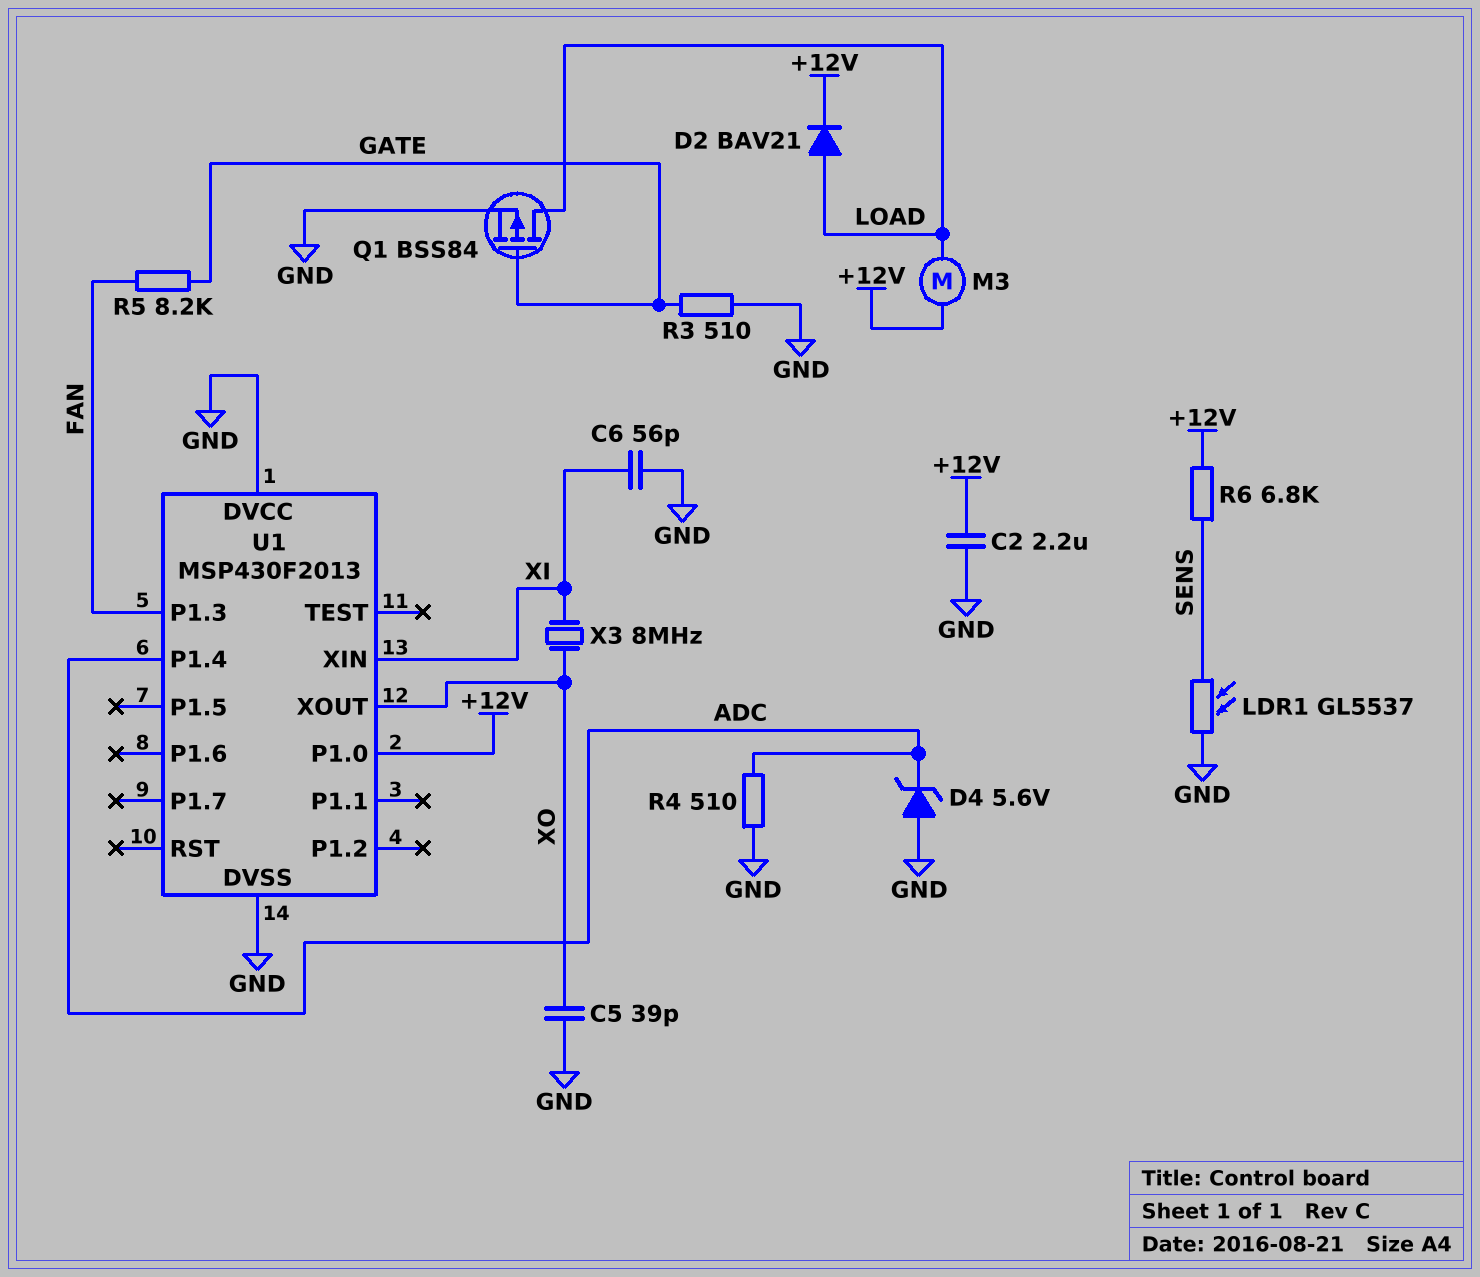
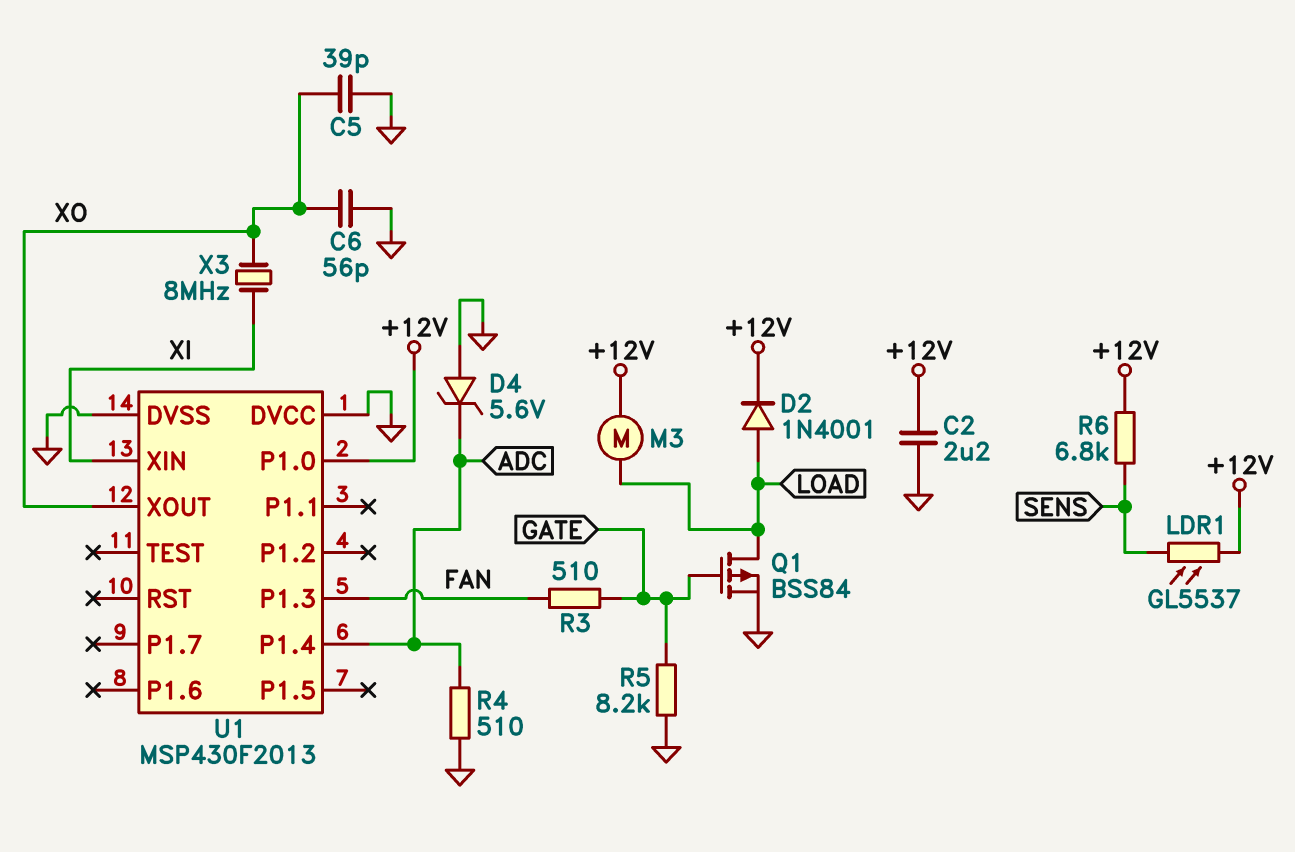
C6: 56pF (GND, XI) -> 56pF (GND, XO)
D2: diode BAV21 (A LOAD, K +12V) -> diode 1N4001 (A LOAD, K +12V)
LDR1: GL5537 (GND, SENS) -> GL5537 (+12V, SENS)
R3: 510 (GATE, GND) -> 510 (FAN, GATE)
R5: 8.2k (FAN, GATE) -> 8.2k (GATE, GND)

